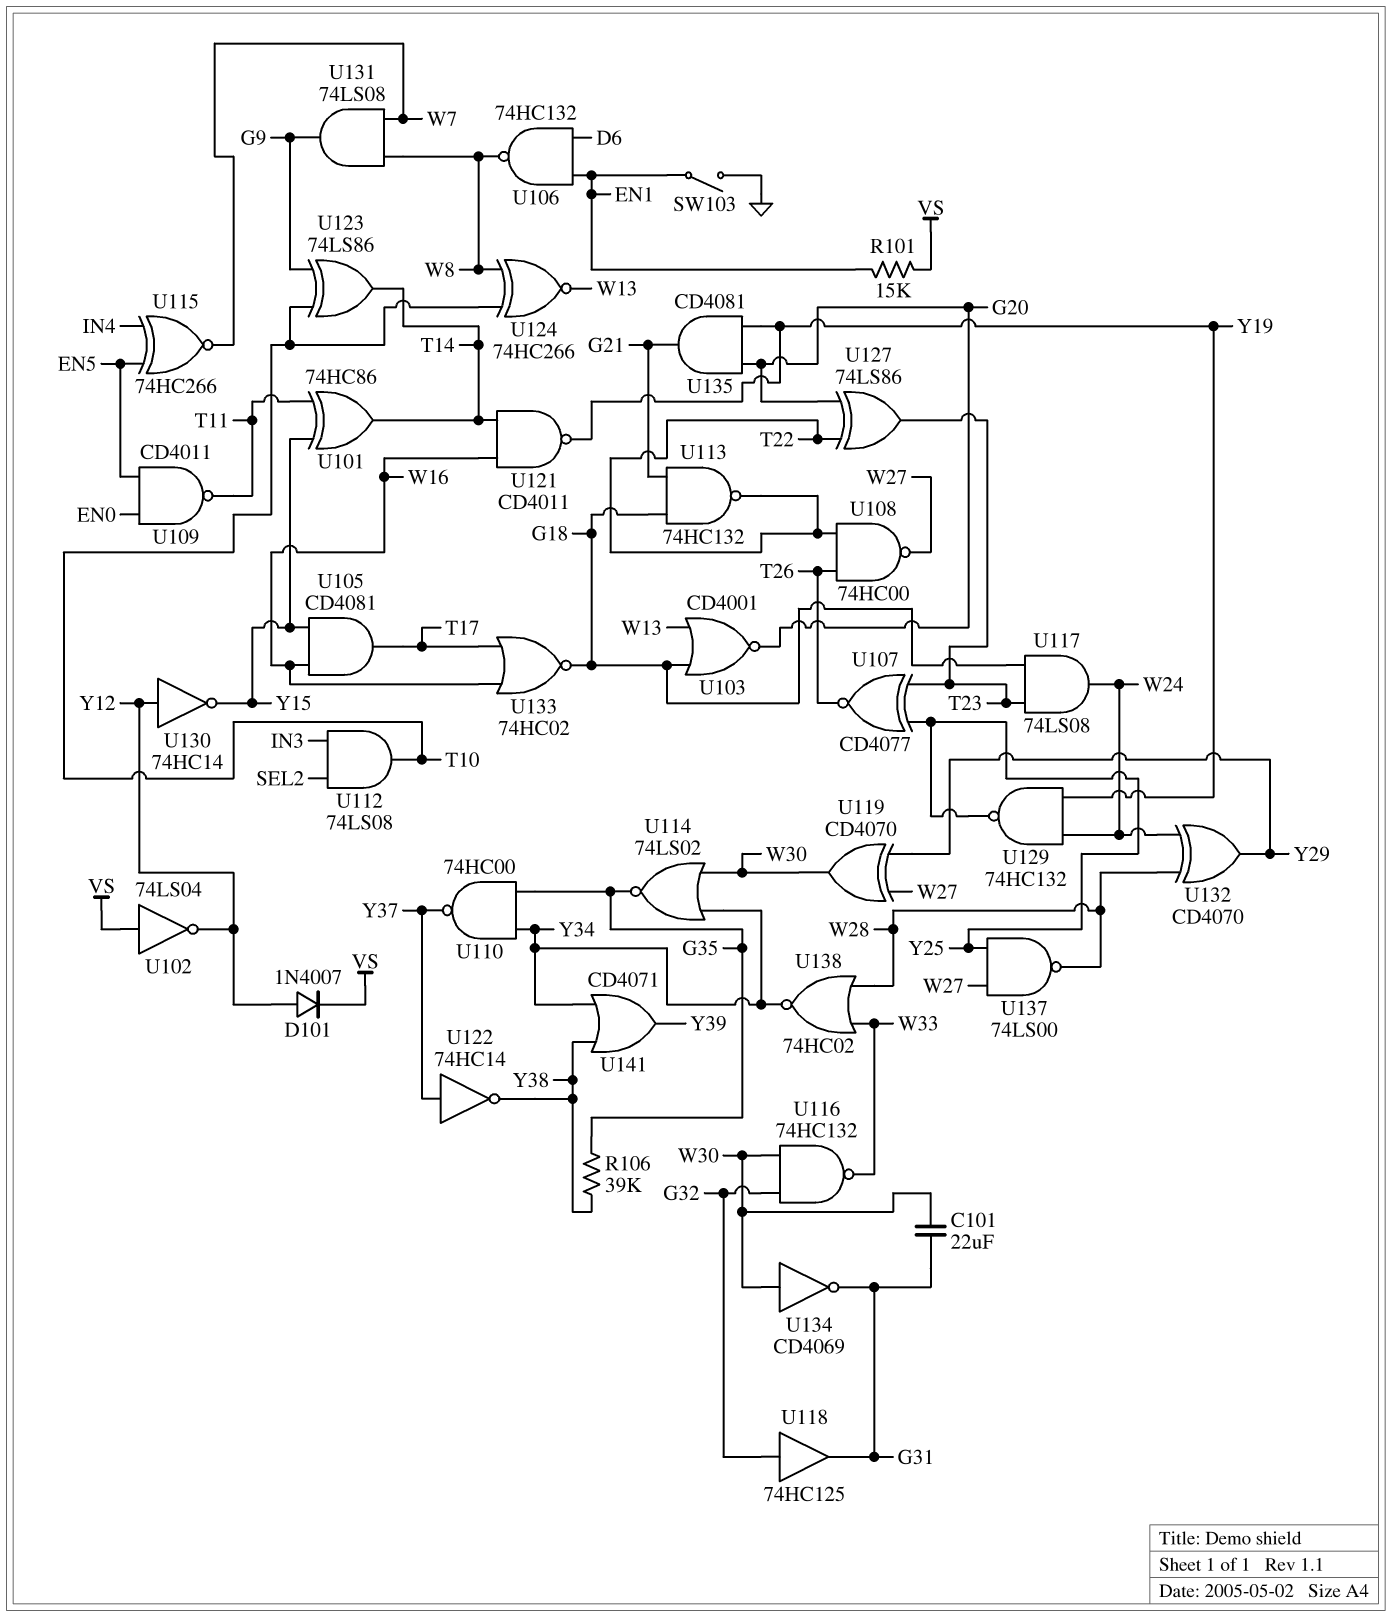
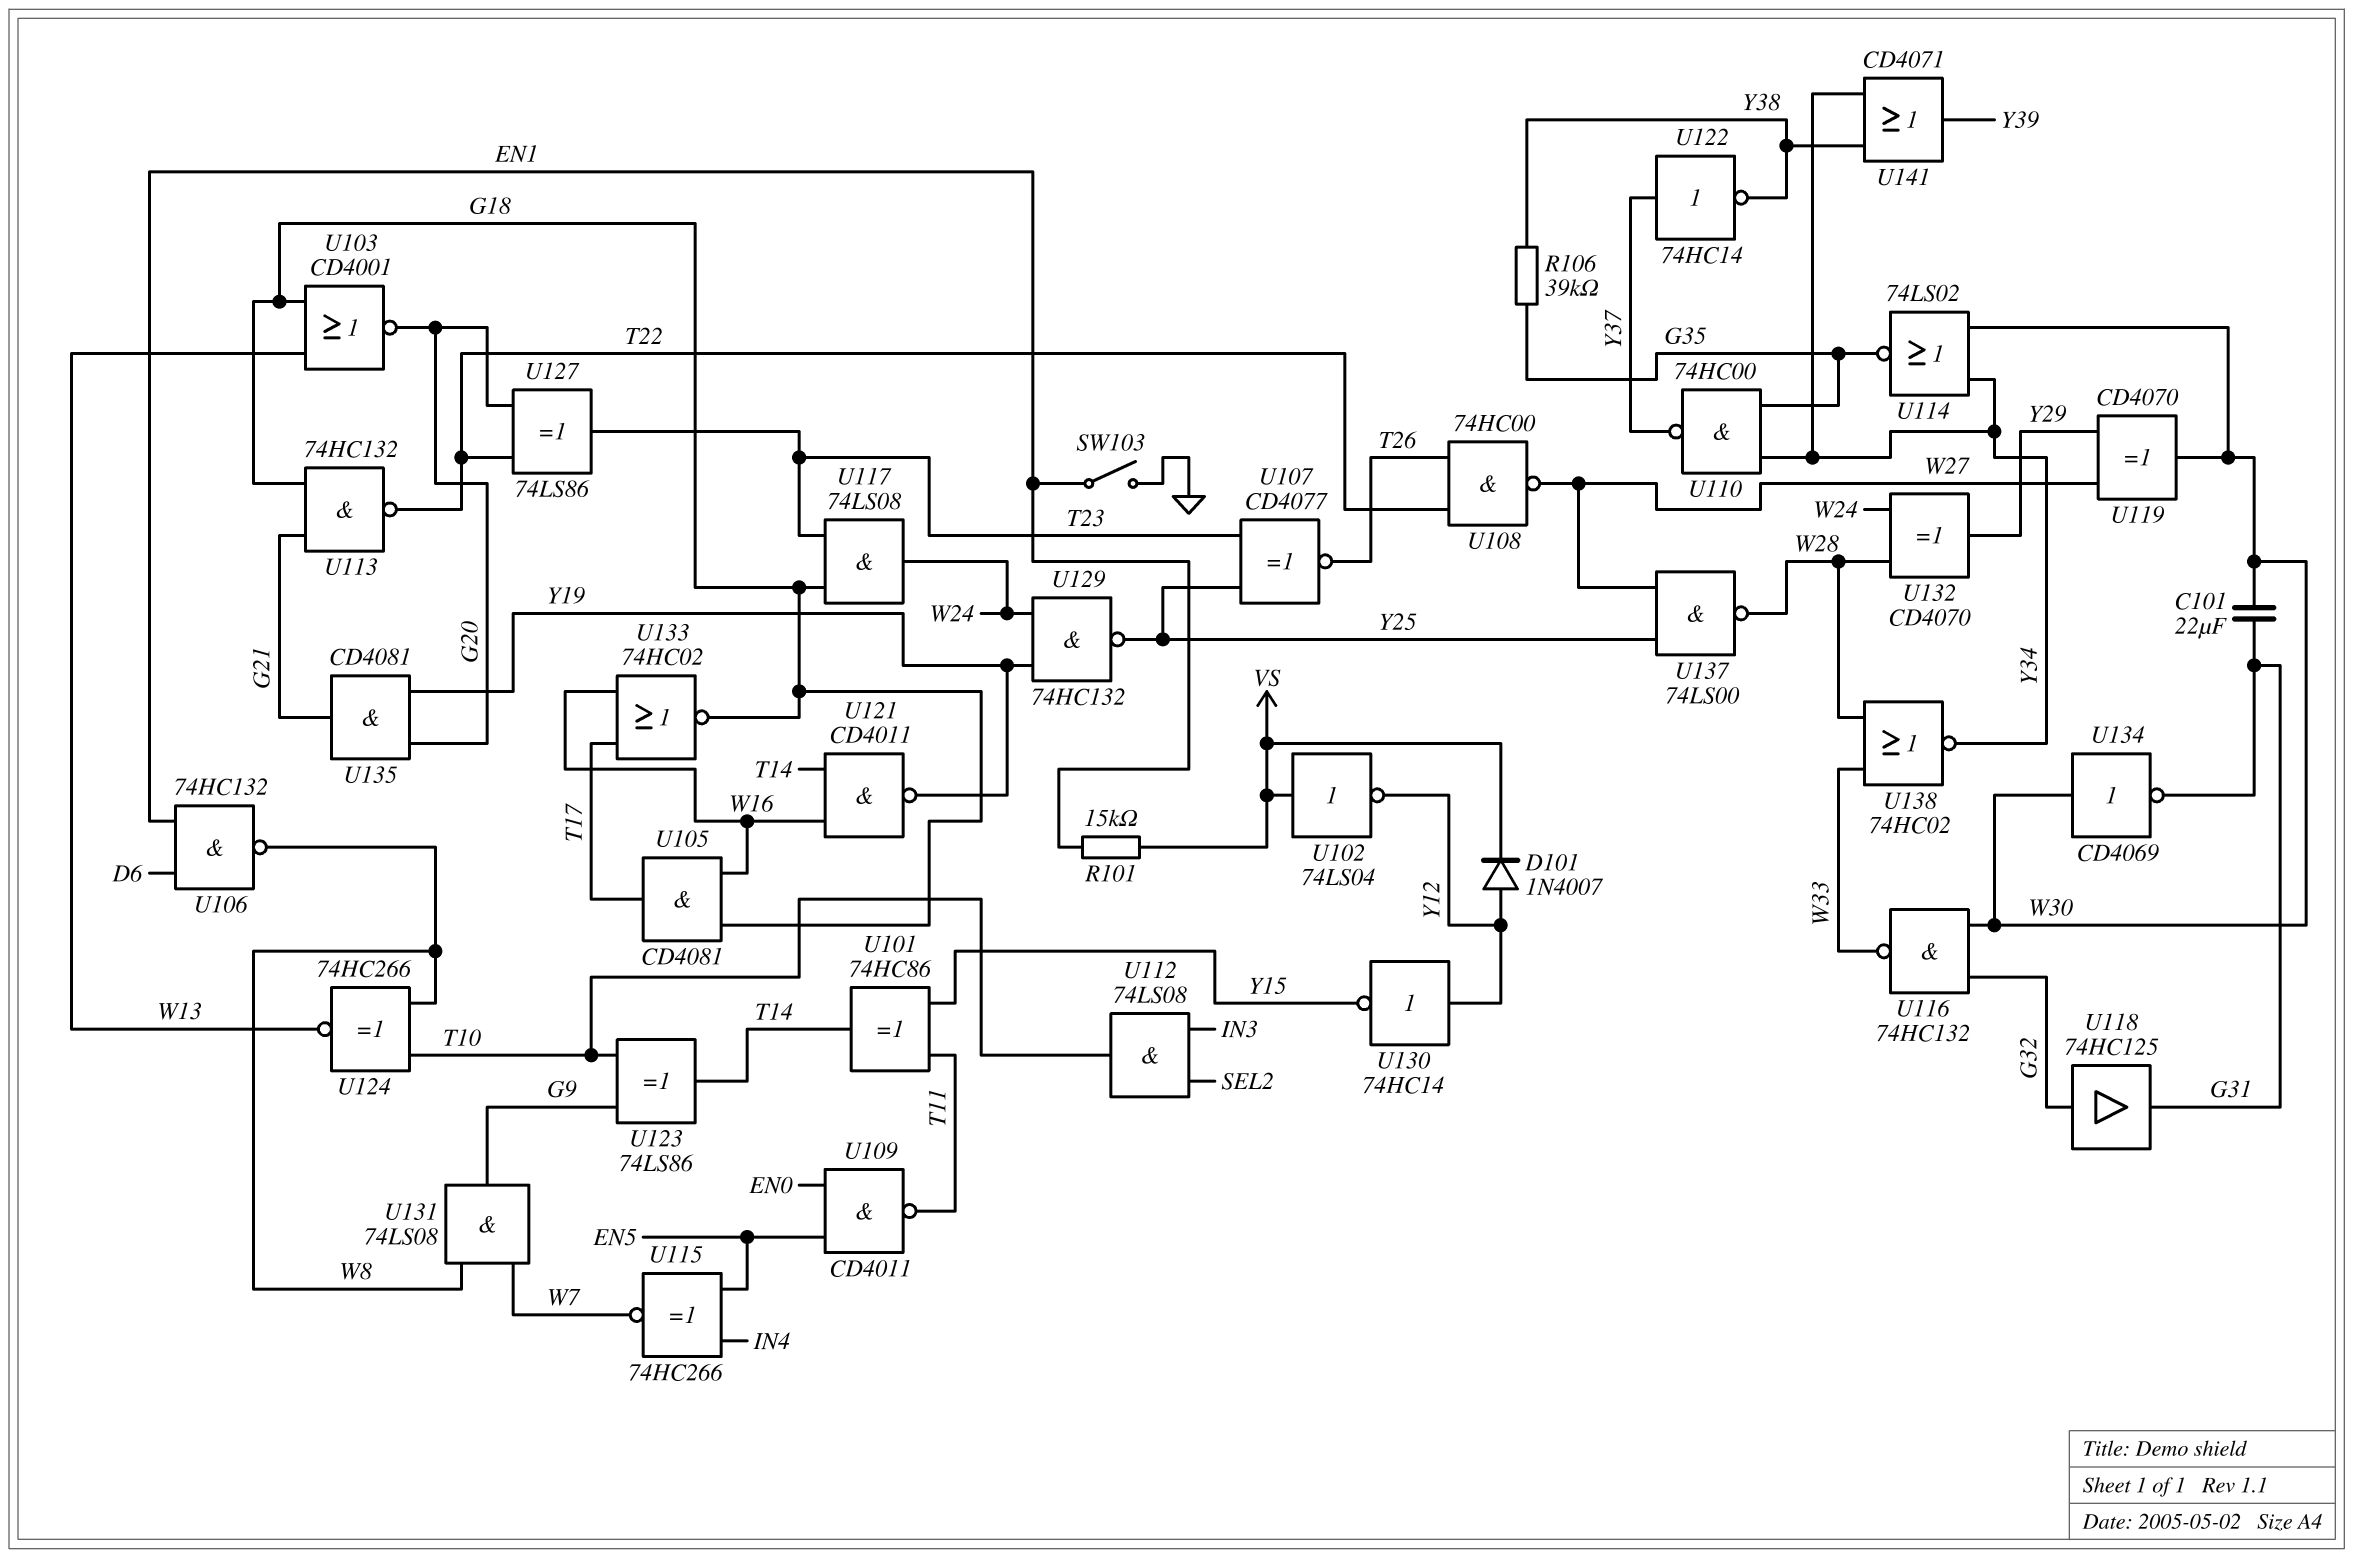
U105: AND CD4081 (in W16, in Y15, out T17) -> AND CD4081 (in G18, in W16, out T17)

